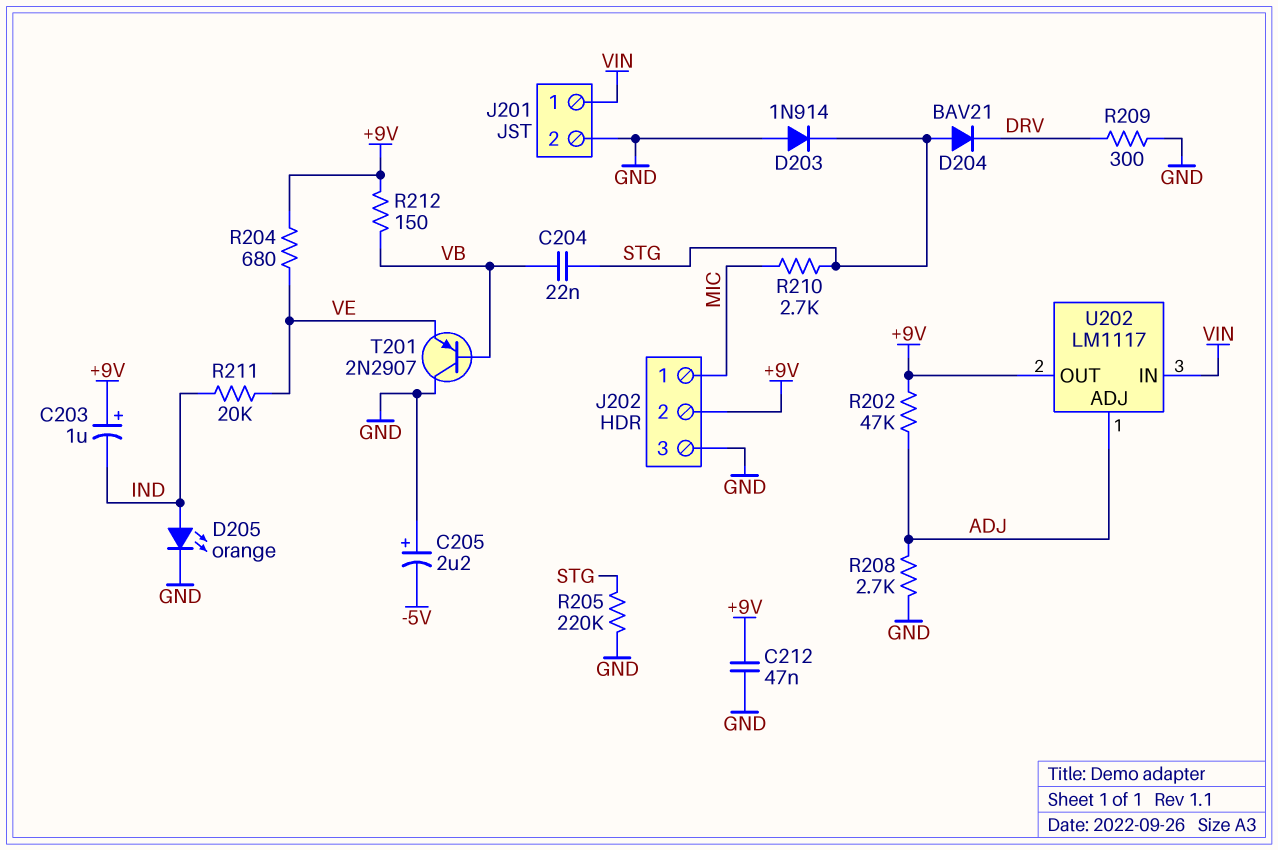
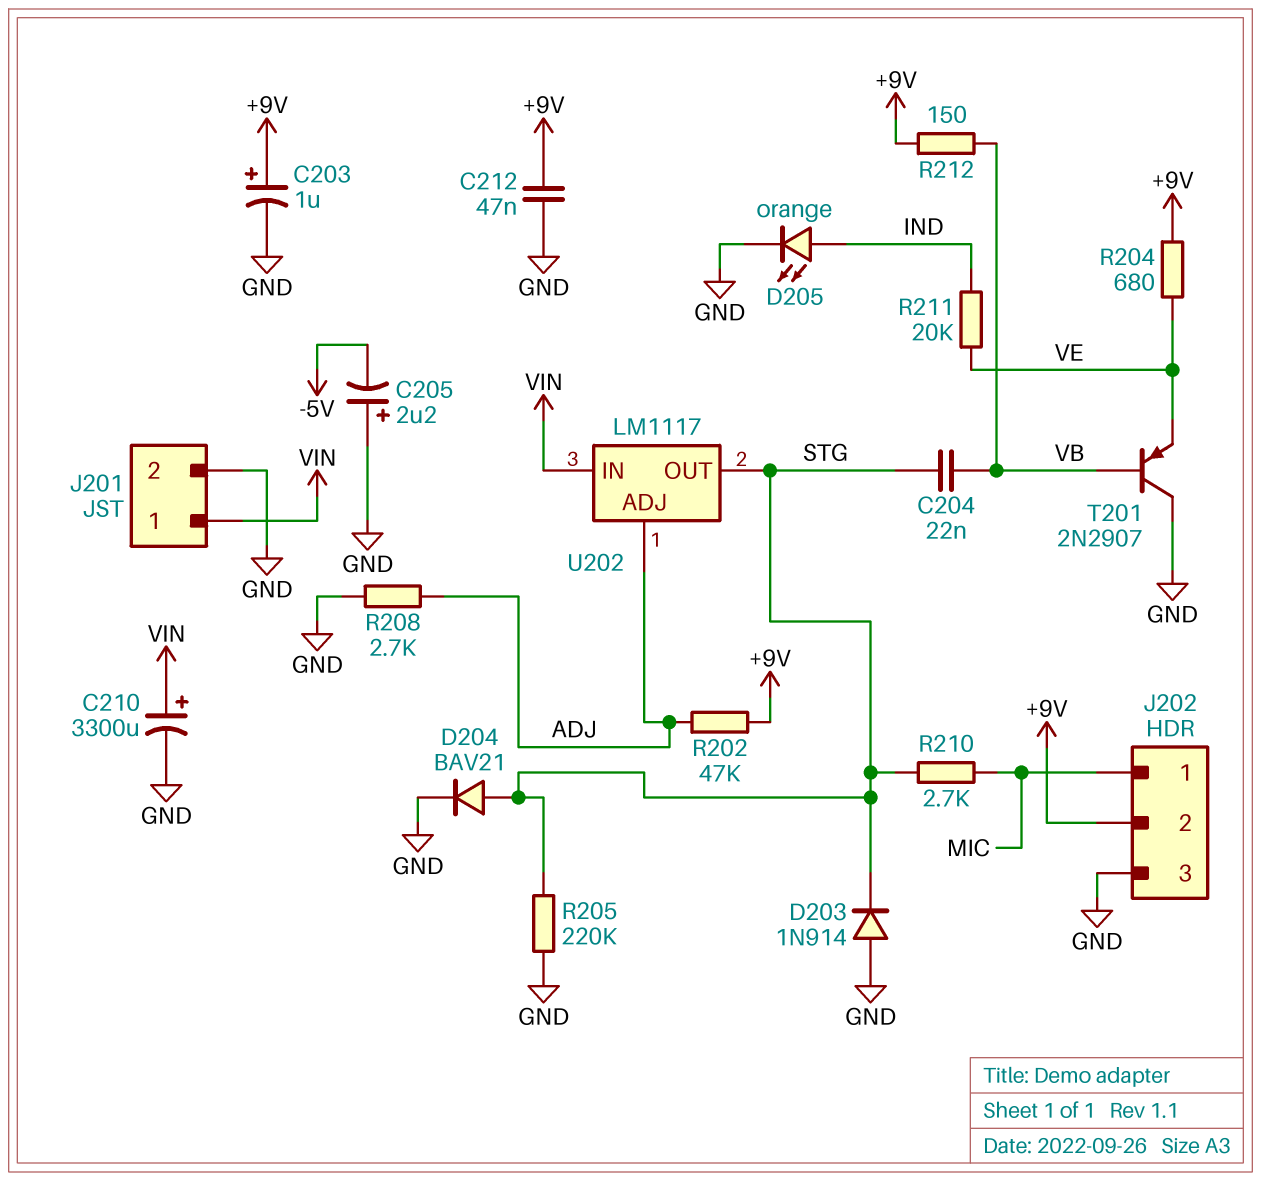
C203: 1uF (plus +9V, minus IND) -> 1uF (plus +9V, minus GND)
C210: none -> 3300uF (plus VIN, minus GND)
D204: diode BAV21 (A STG, K DRV) -> diode BAV21 (A STG, K GND)
R209: 300 (DRV, GND) -> none
U202 pin OUT: +9V -> STG

